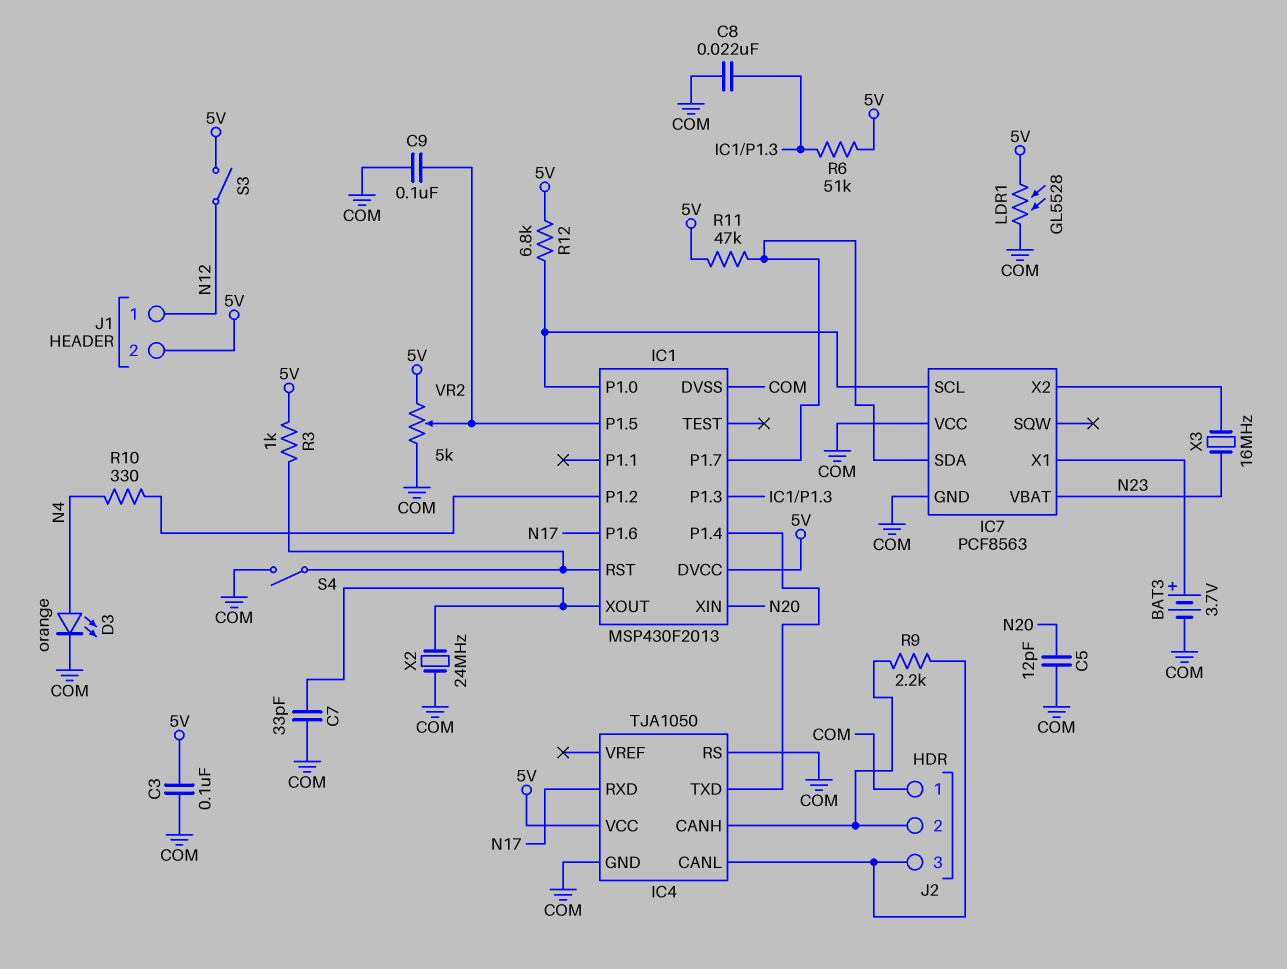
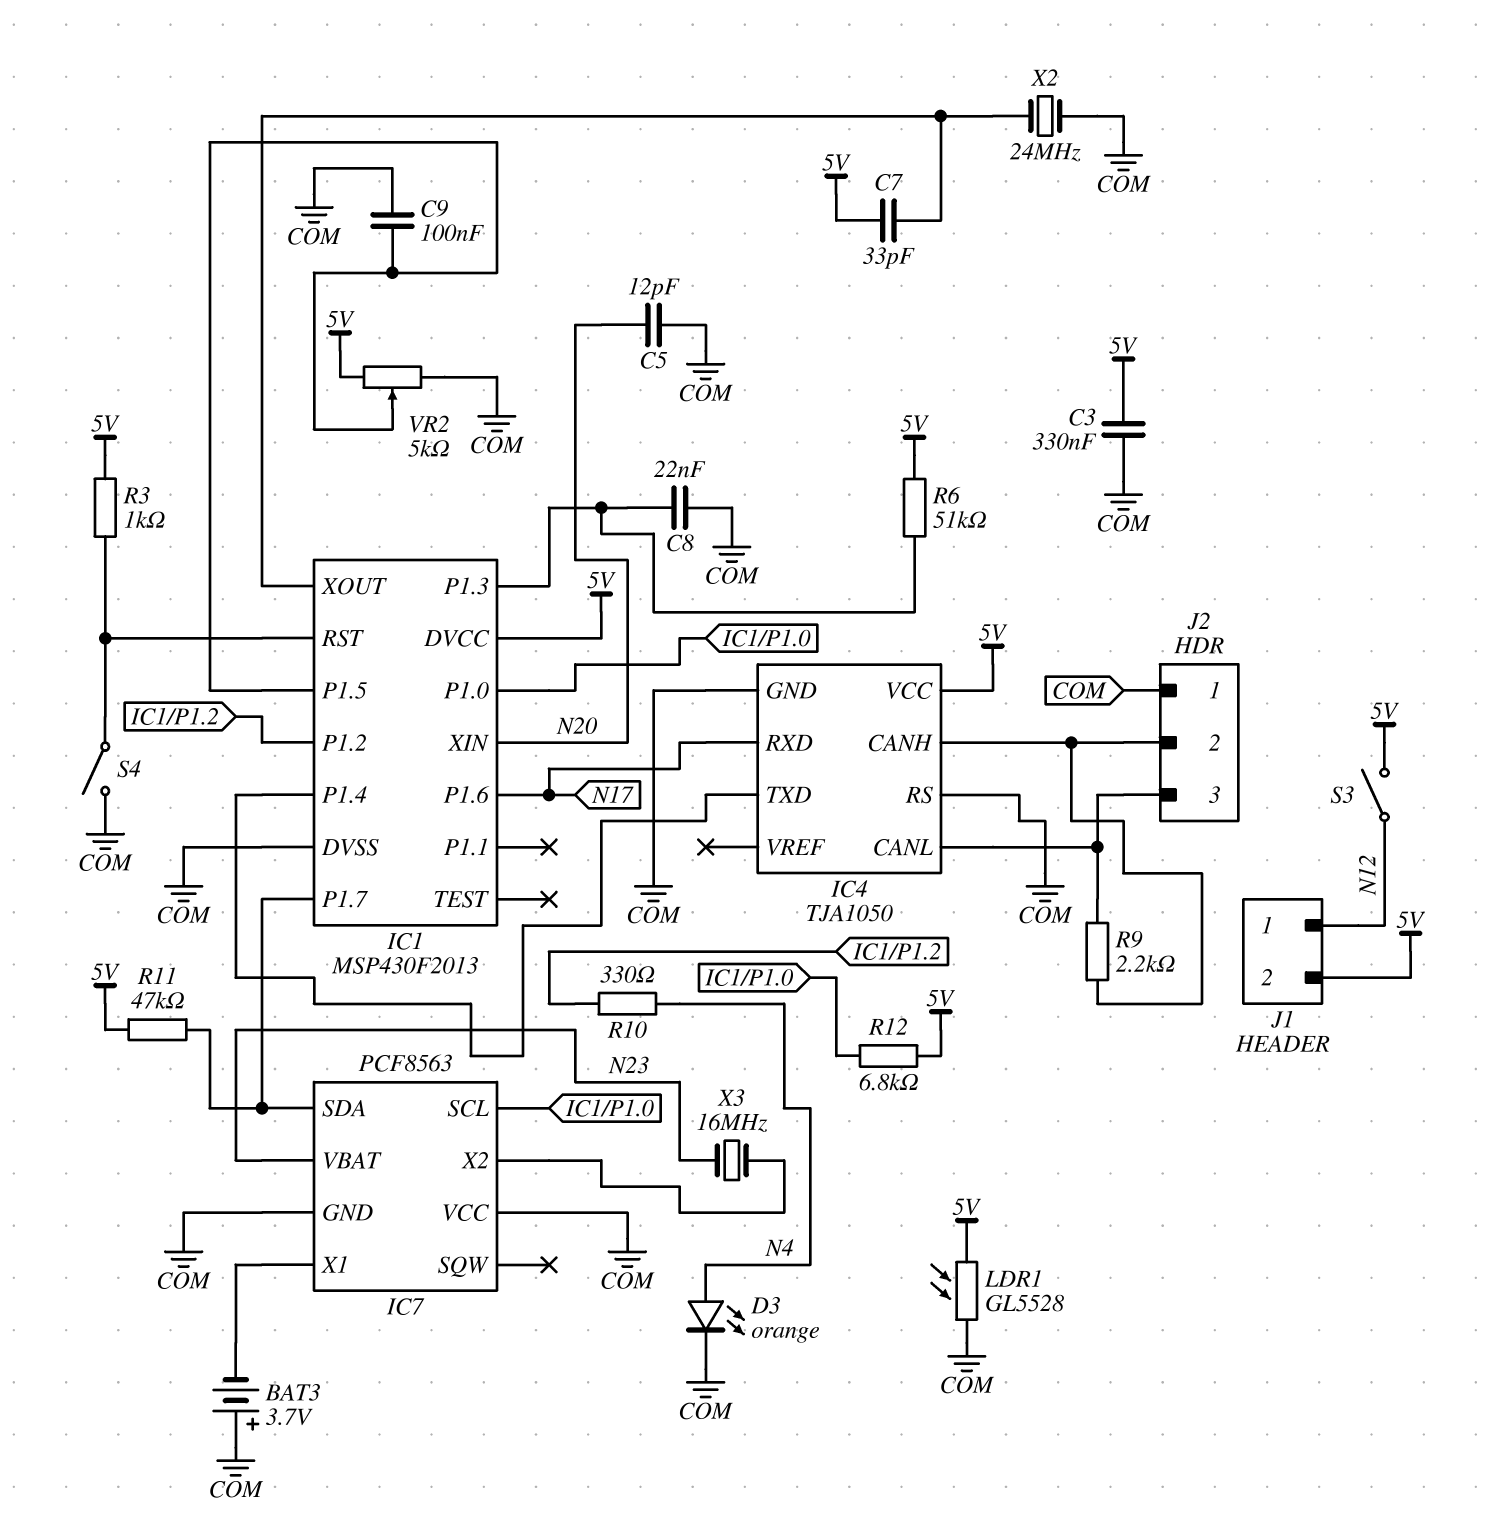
BAT3: 3.7V (plus IC7/X1, minus COM) -> 3.7V (plus COM, minus IC7/X1)
C3: 100nF (5V, COM) -> 330nF (5V, COM)
C7: 33pF (COM, IC1/XOUT) -> 33pF (5V, IC1/XOUT)

